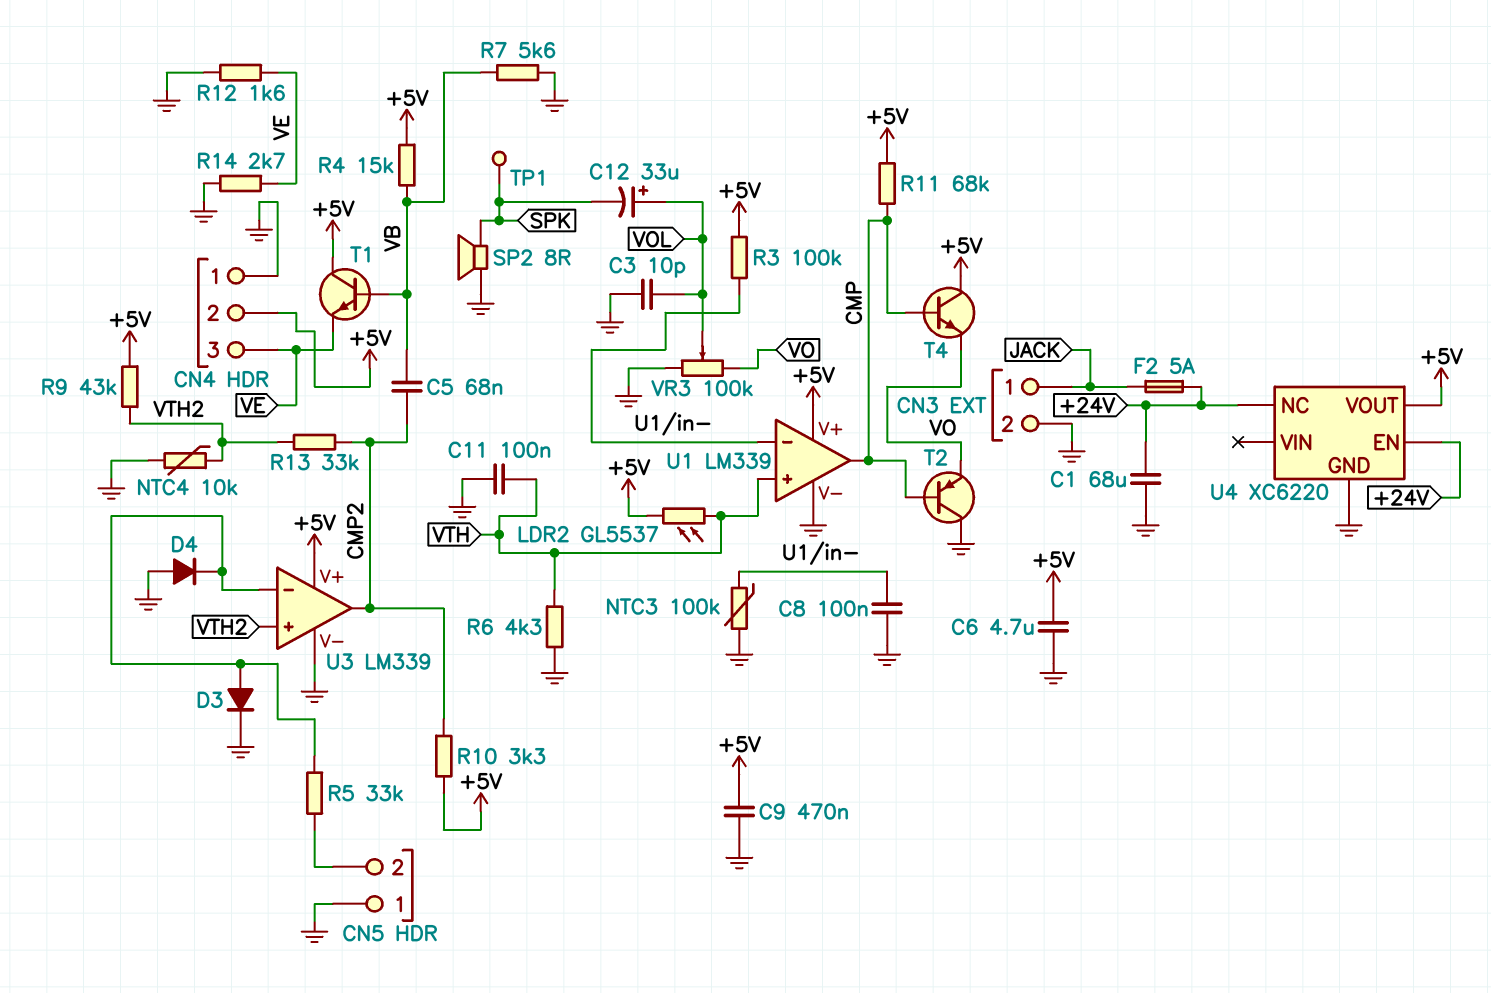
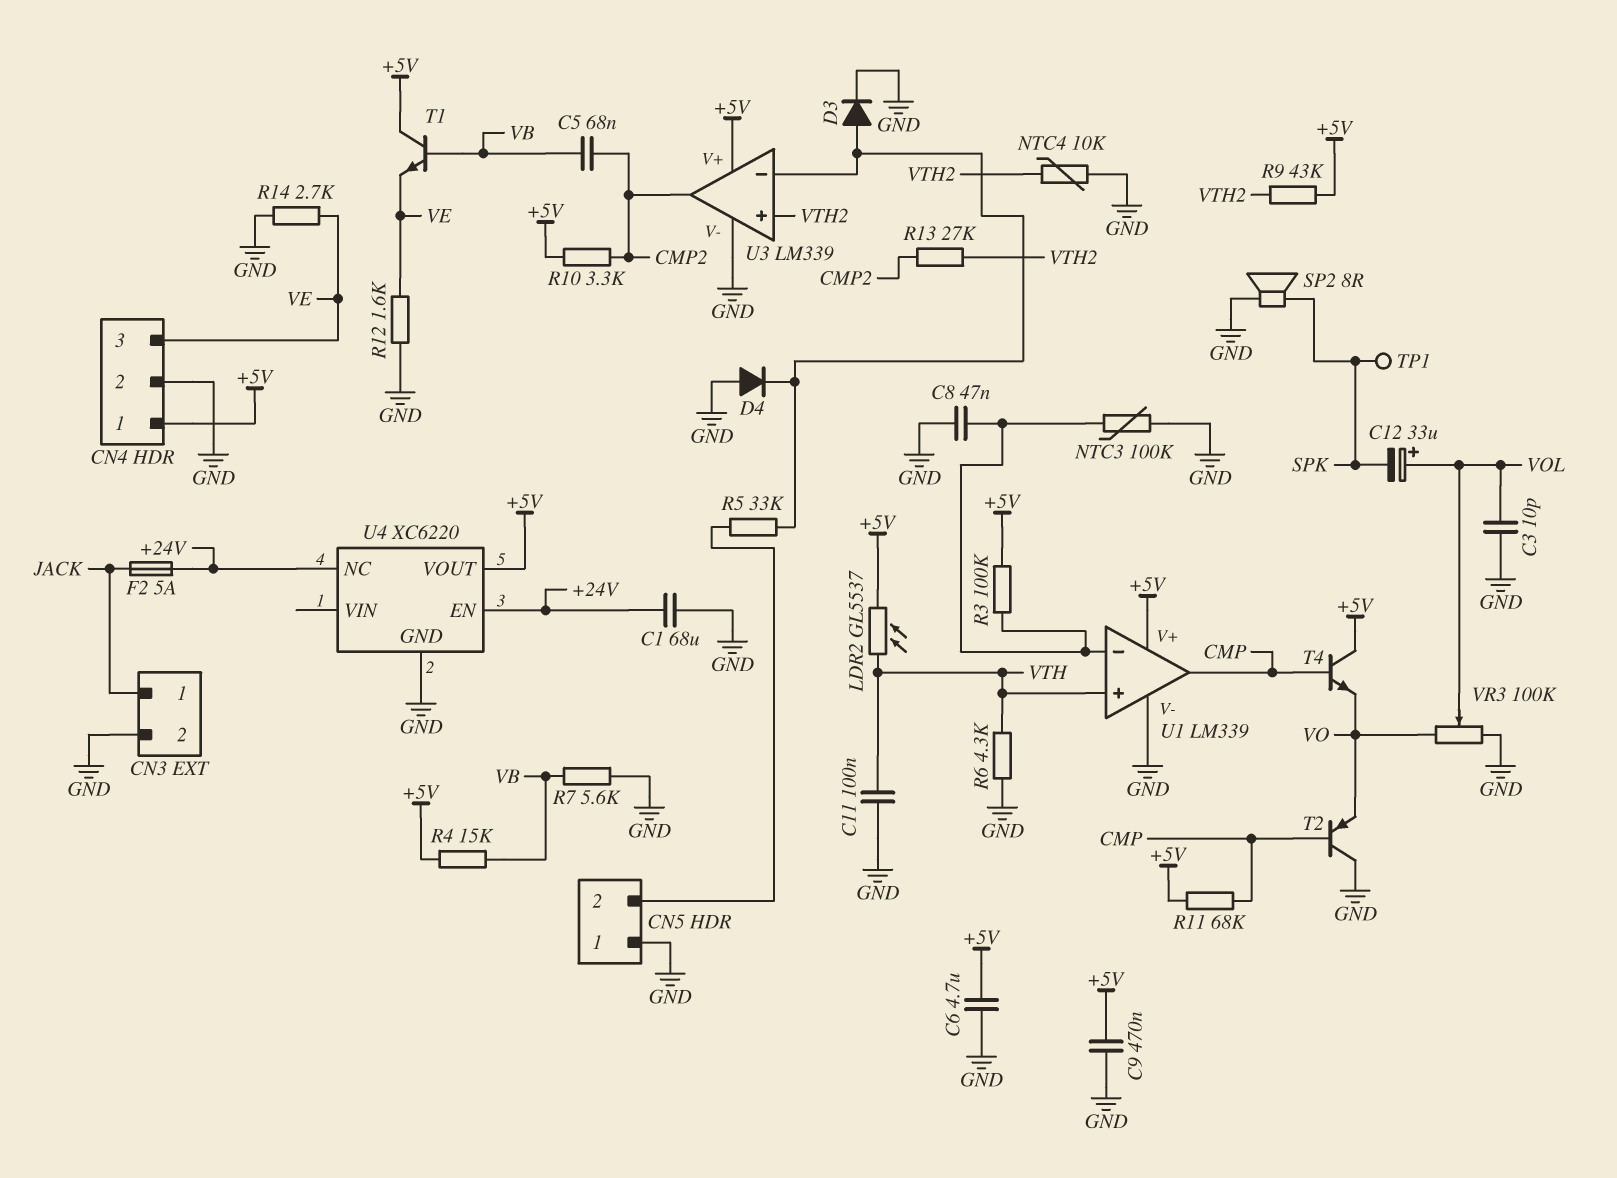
C8: 100nF (GND, U1/in-) -> 47nF (GND, U1/in-)
CN4 pin 1: GND -> +5V
CN4 pin 2: +5V -> GND
R13: 33k (CMP2, VTH2) -> 27k (CMP2, VTH2)

